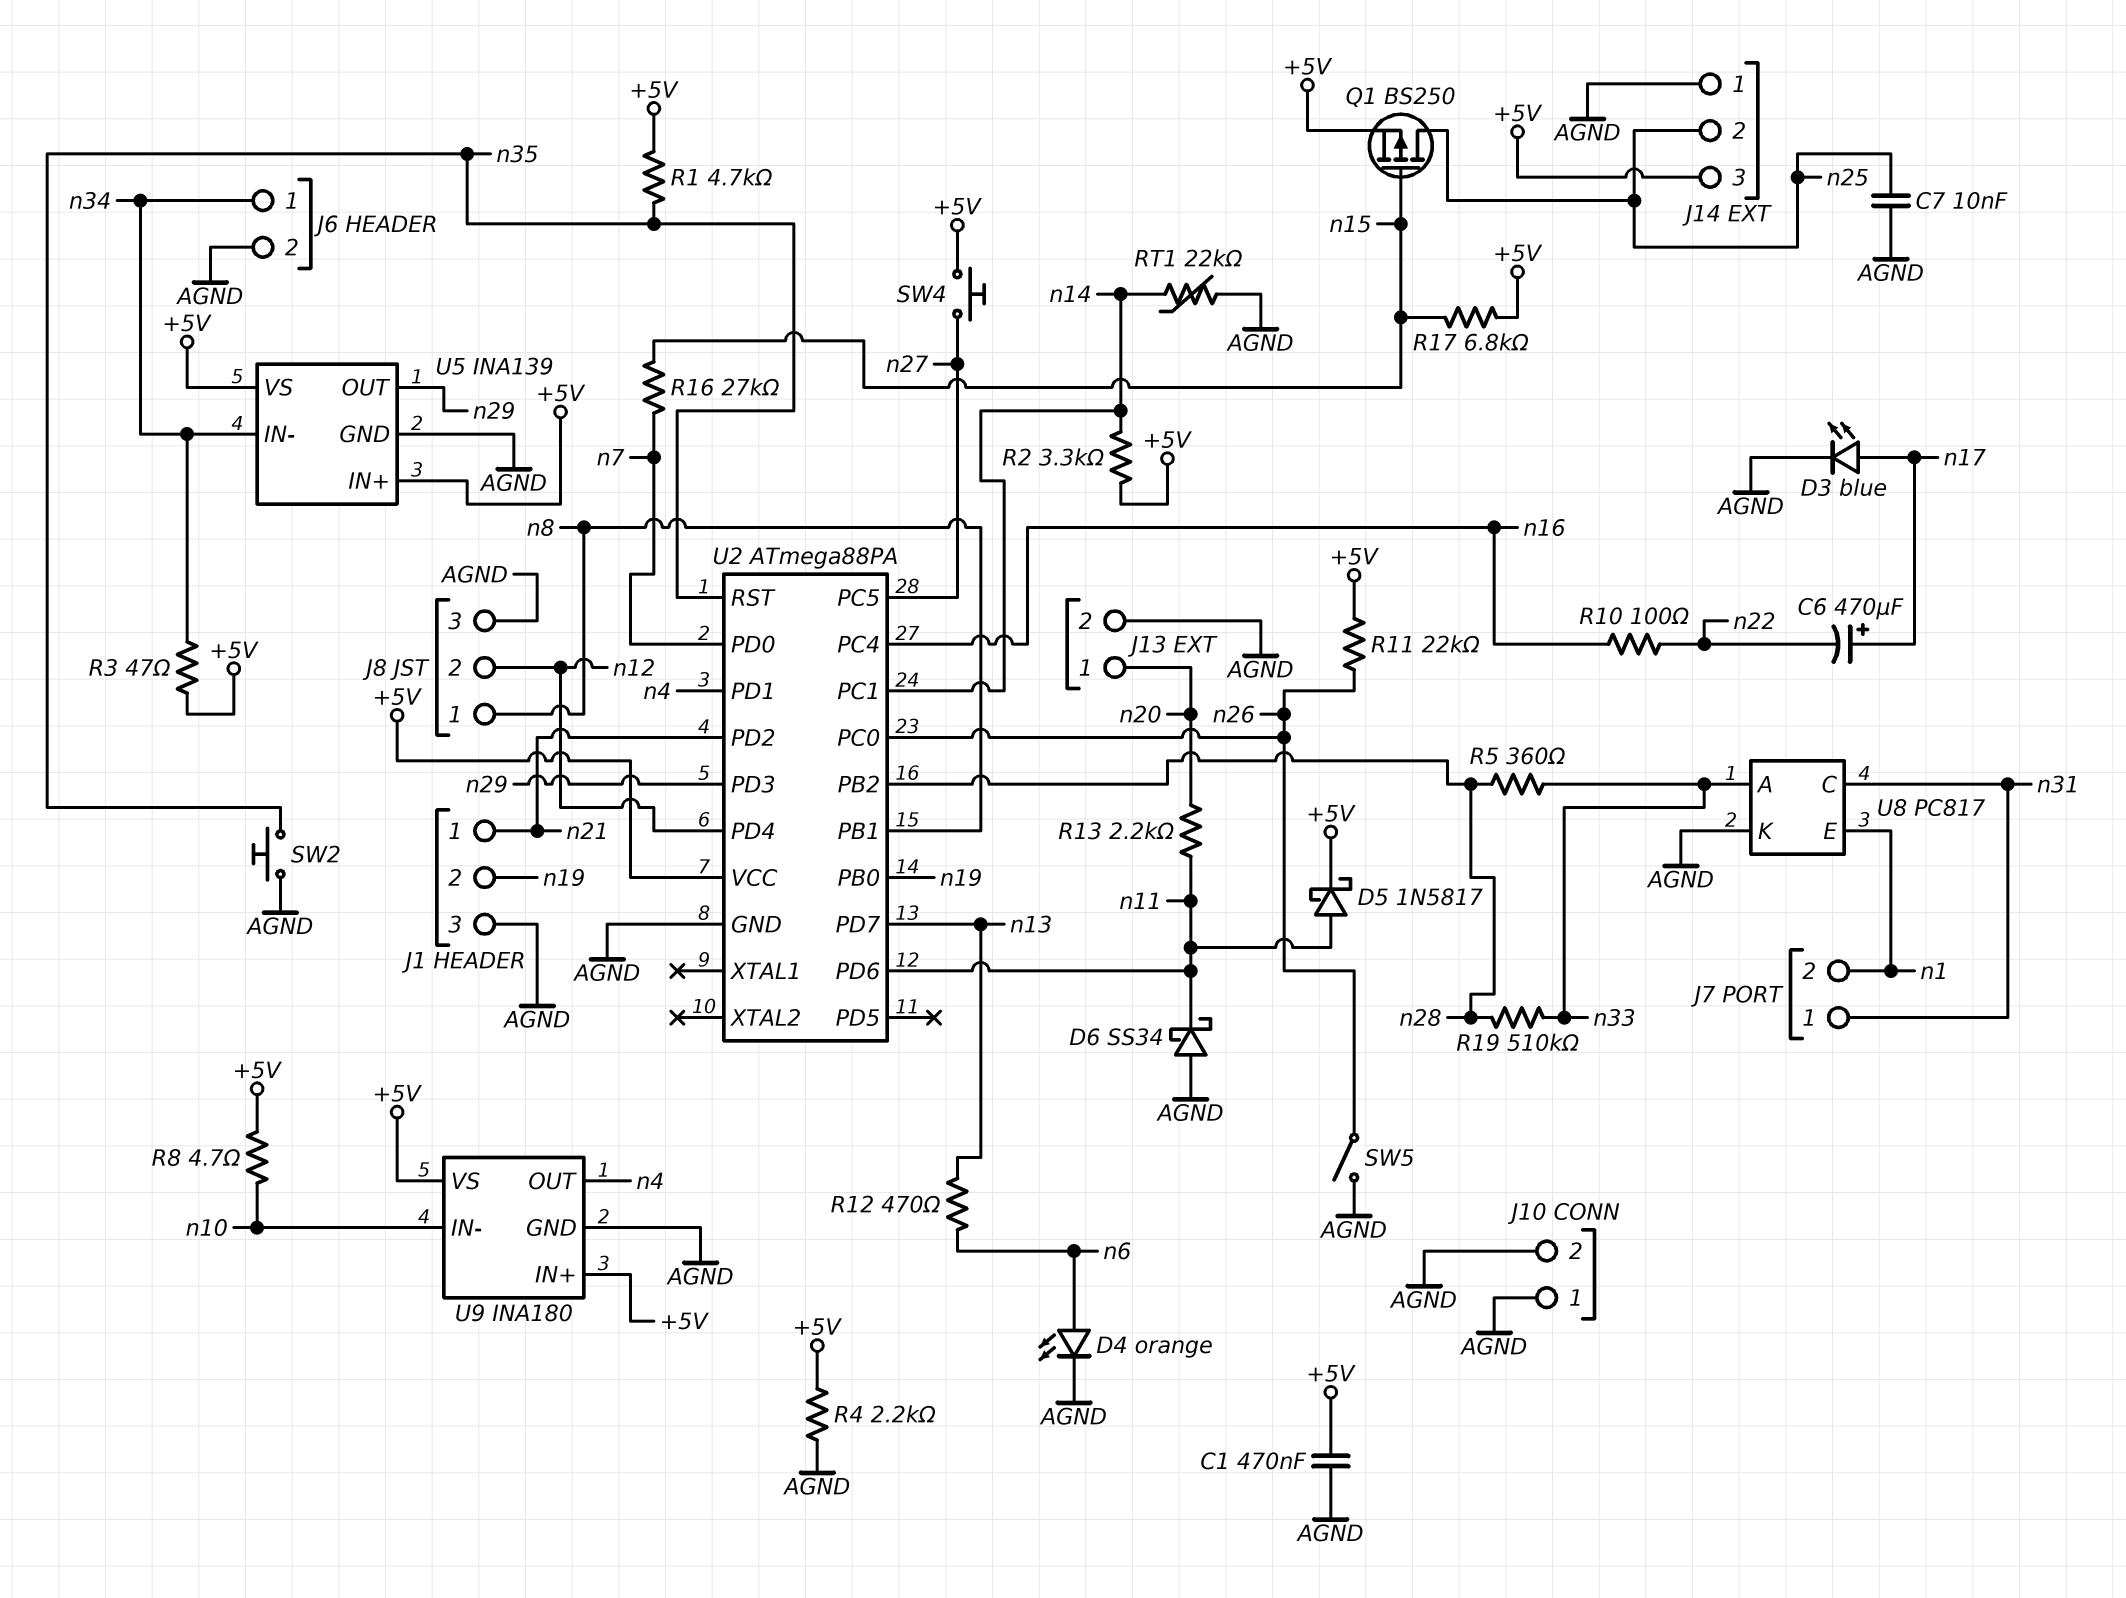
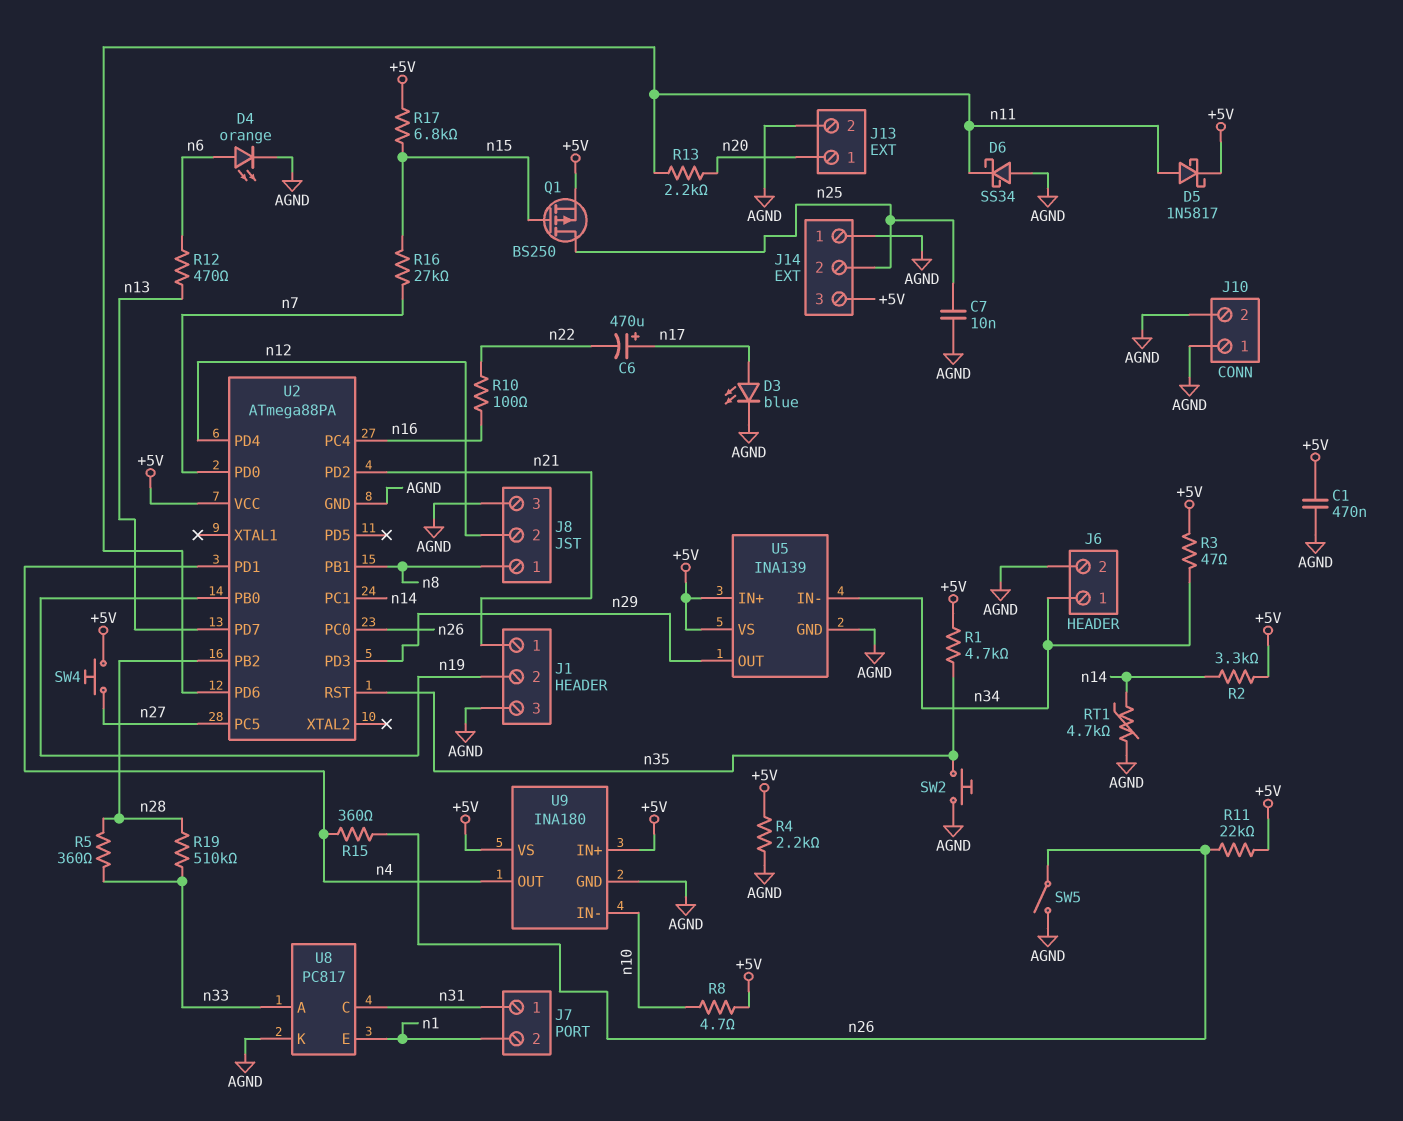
R15: none -> 360 (n4, n26)
RT1: 22k (AGND, n14) -> 4.7k (AGND, n14)

